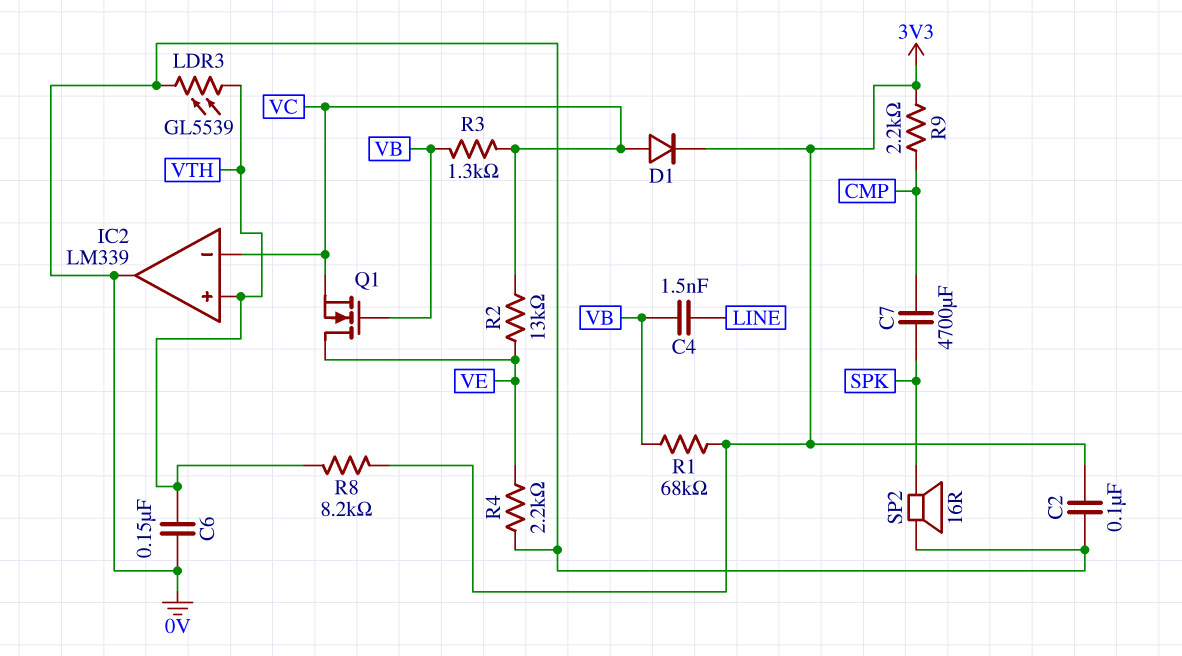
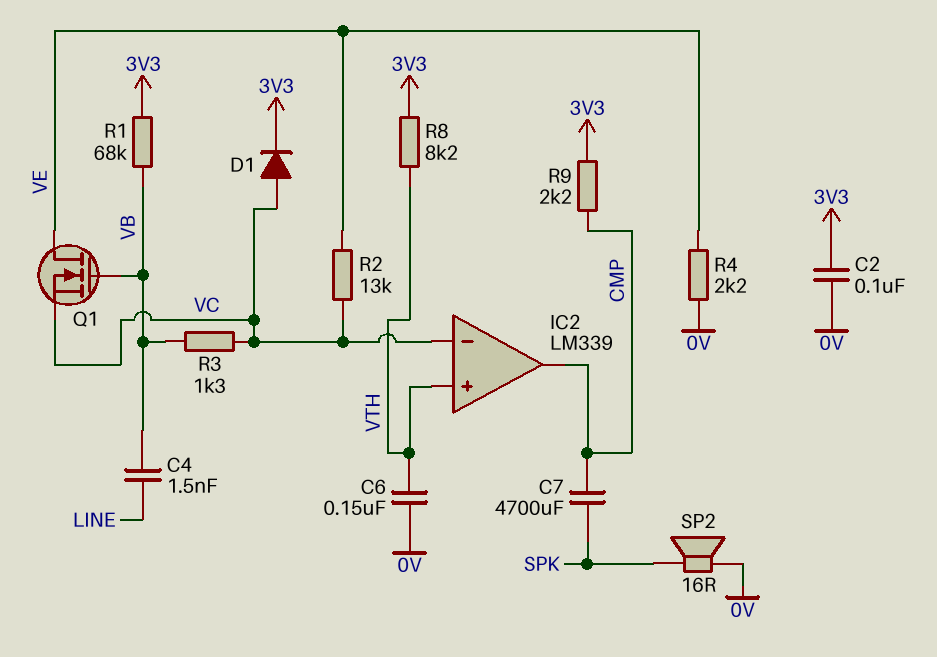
IC2 pin out: 0V -> CMP
LDR3: GL5539 (0V, VTH) -> none

